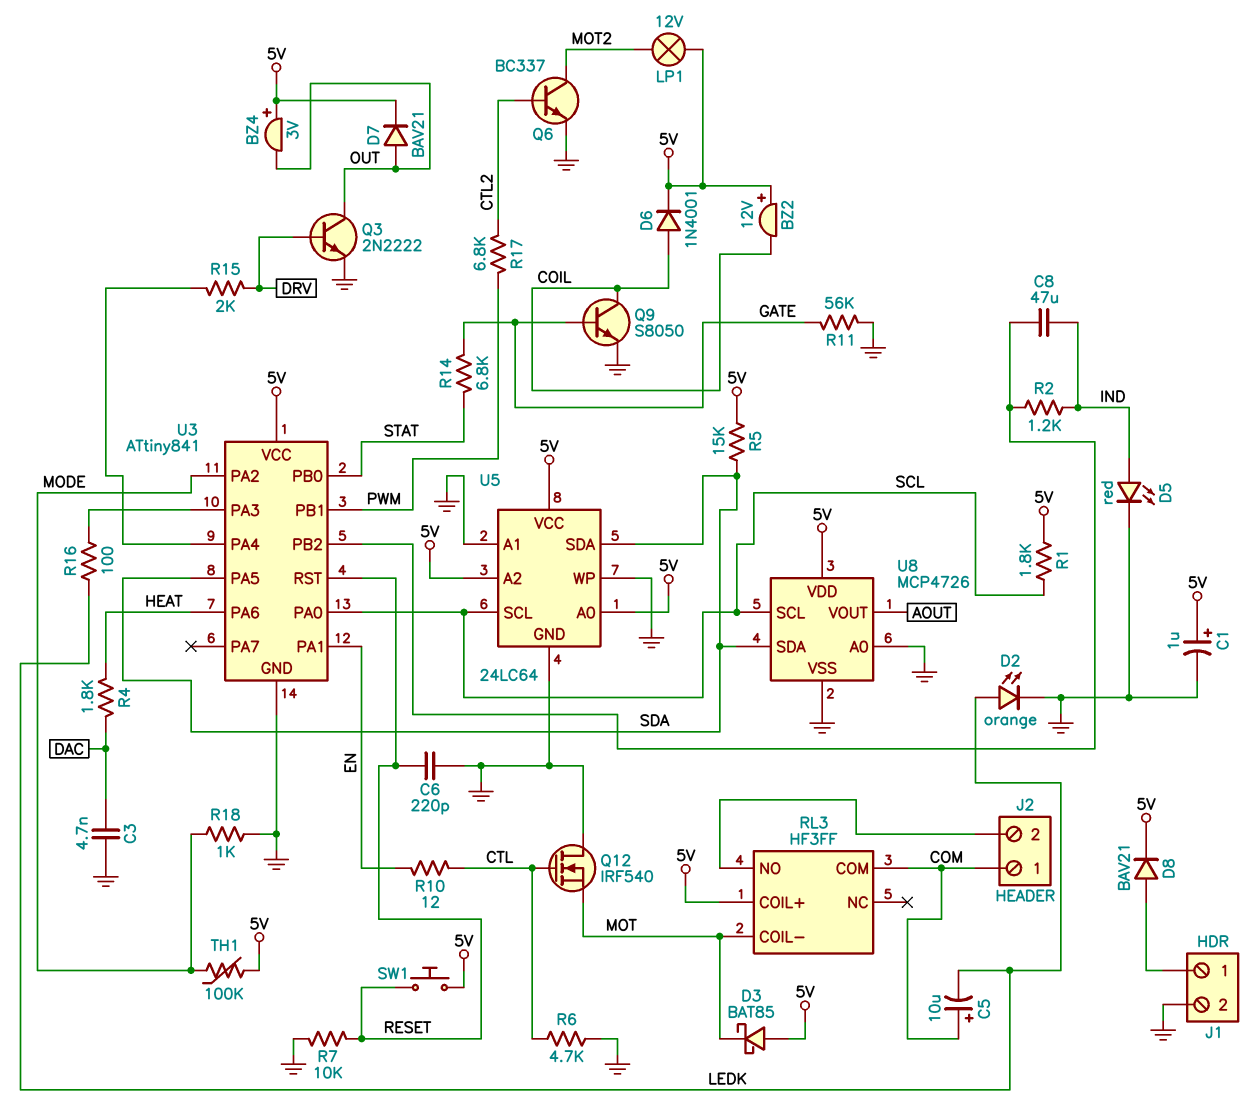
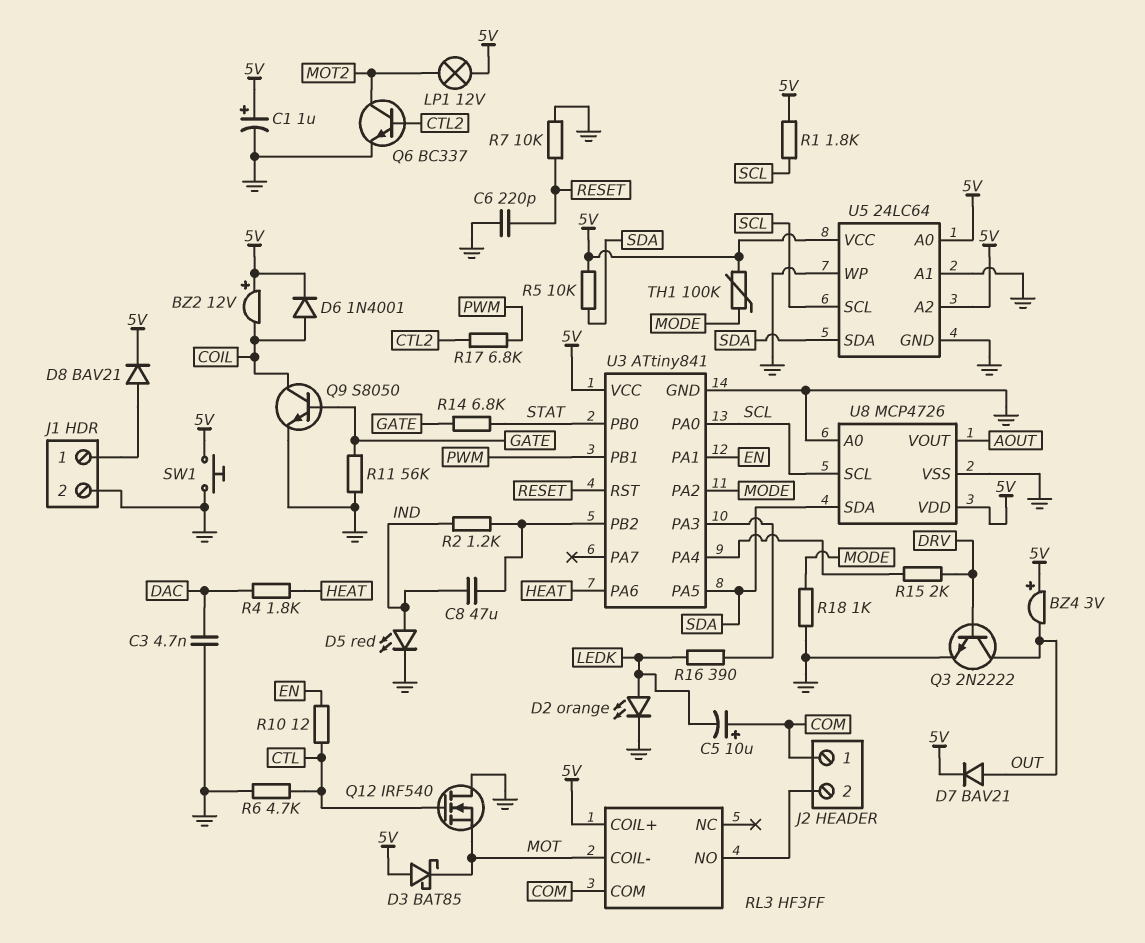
R5: 15k (5V, SDA) -> 10k (5V, SDA)
R16: 100 (LEDK, U3/PA3) -> 390 (LEDK, U3/PA3)
SW1: button (5V, RESET) -> button (5V, GND)

